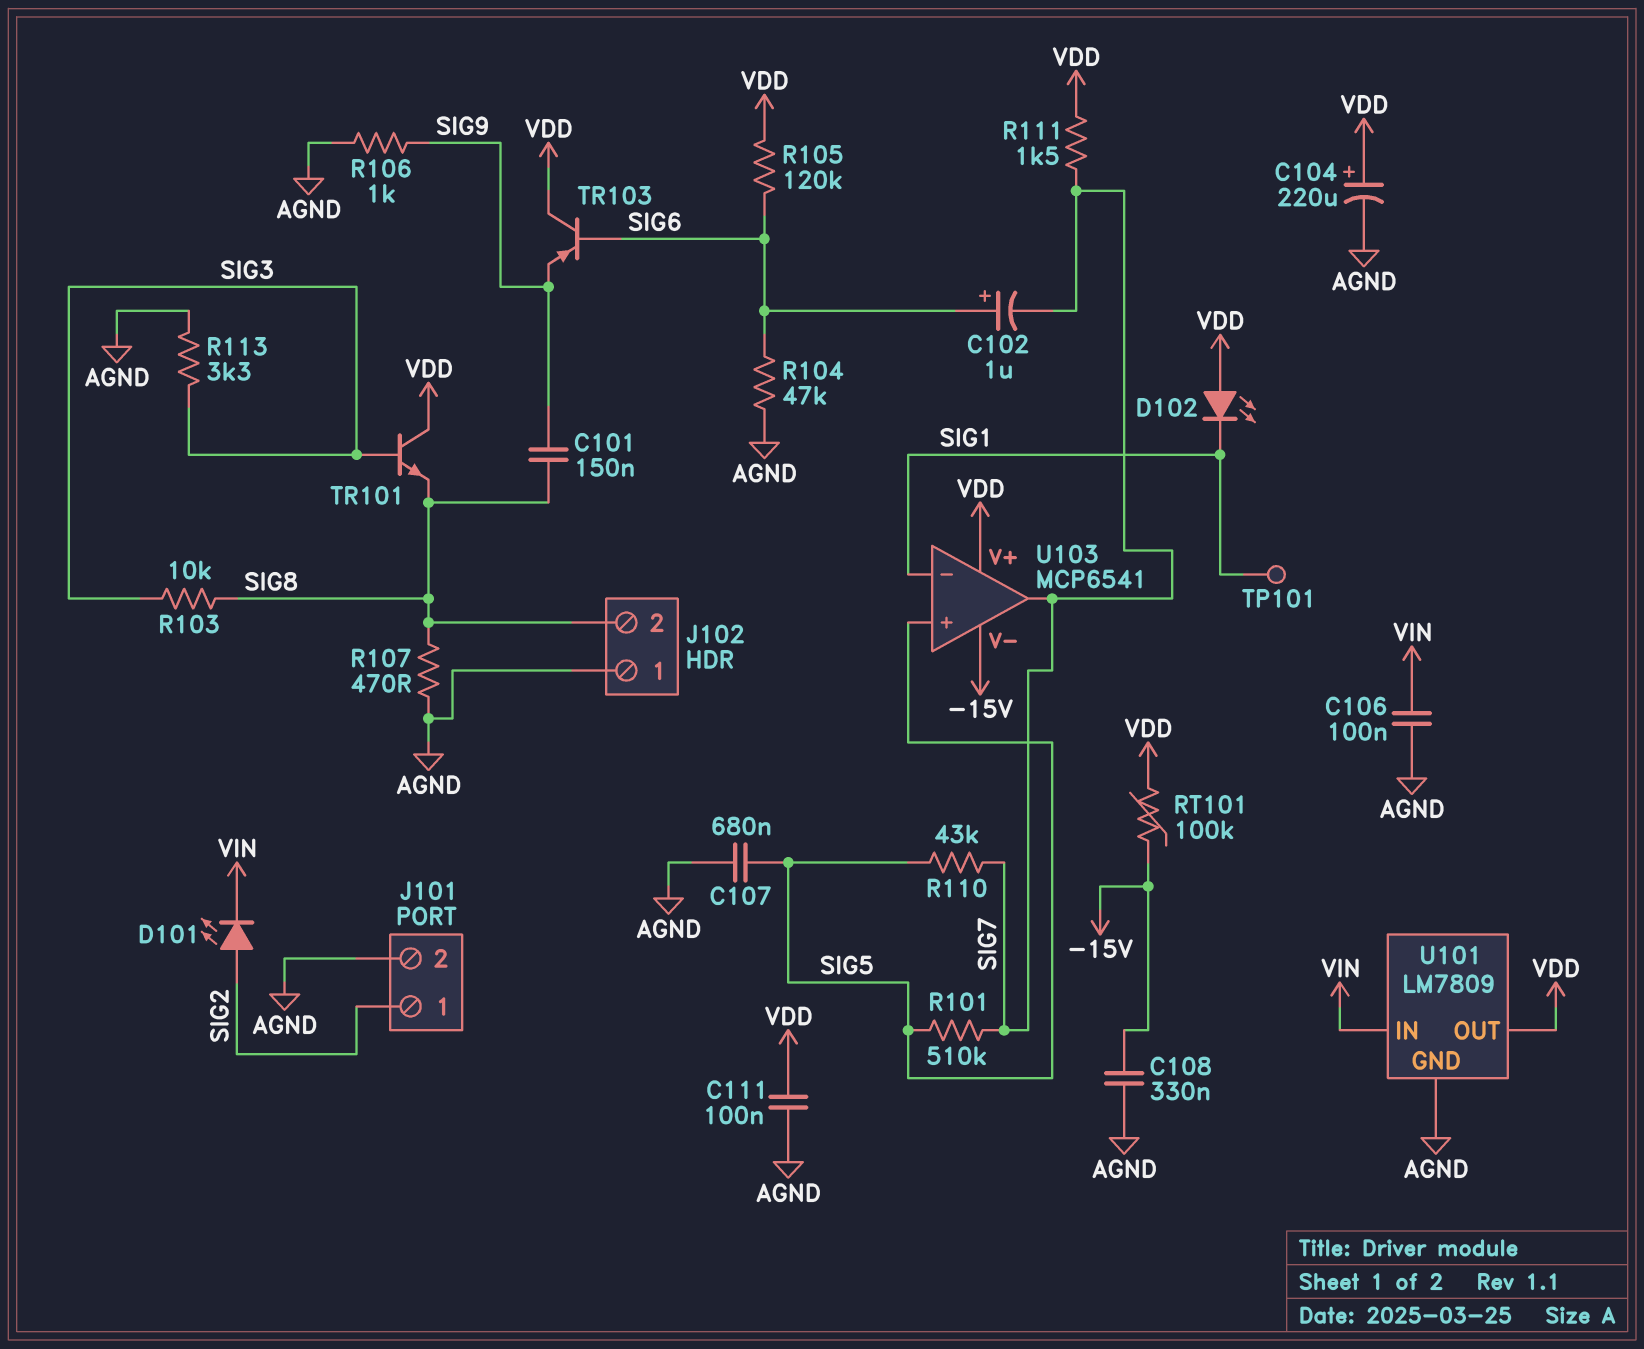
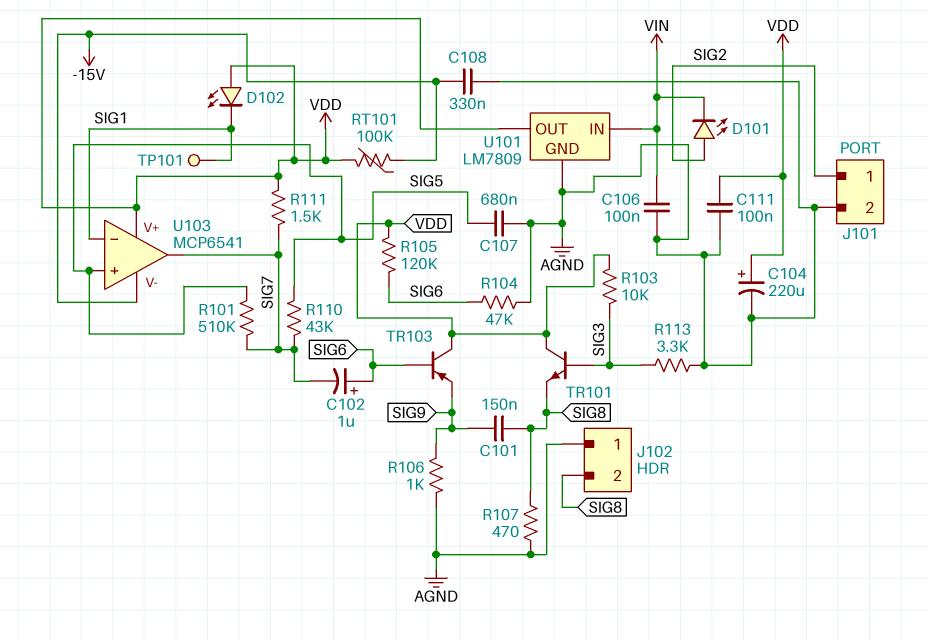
R103: 10k (SIG3, SIG8) -> 10k (SIG3, VDD)

